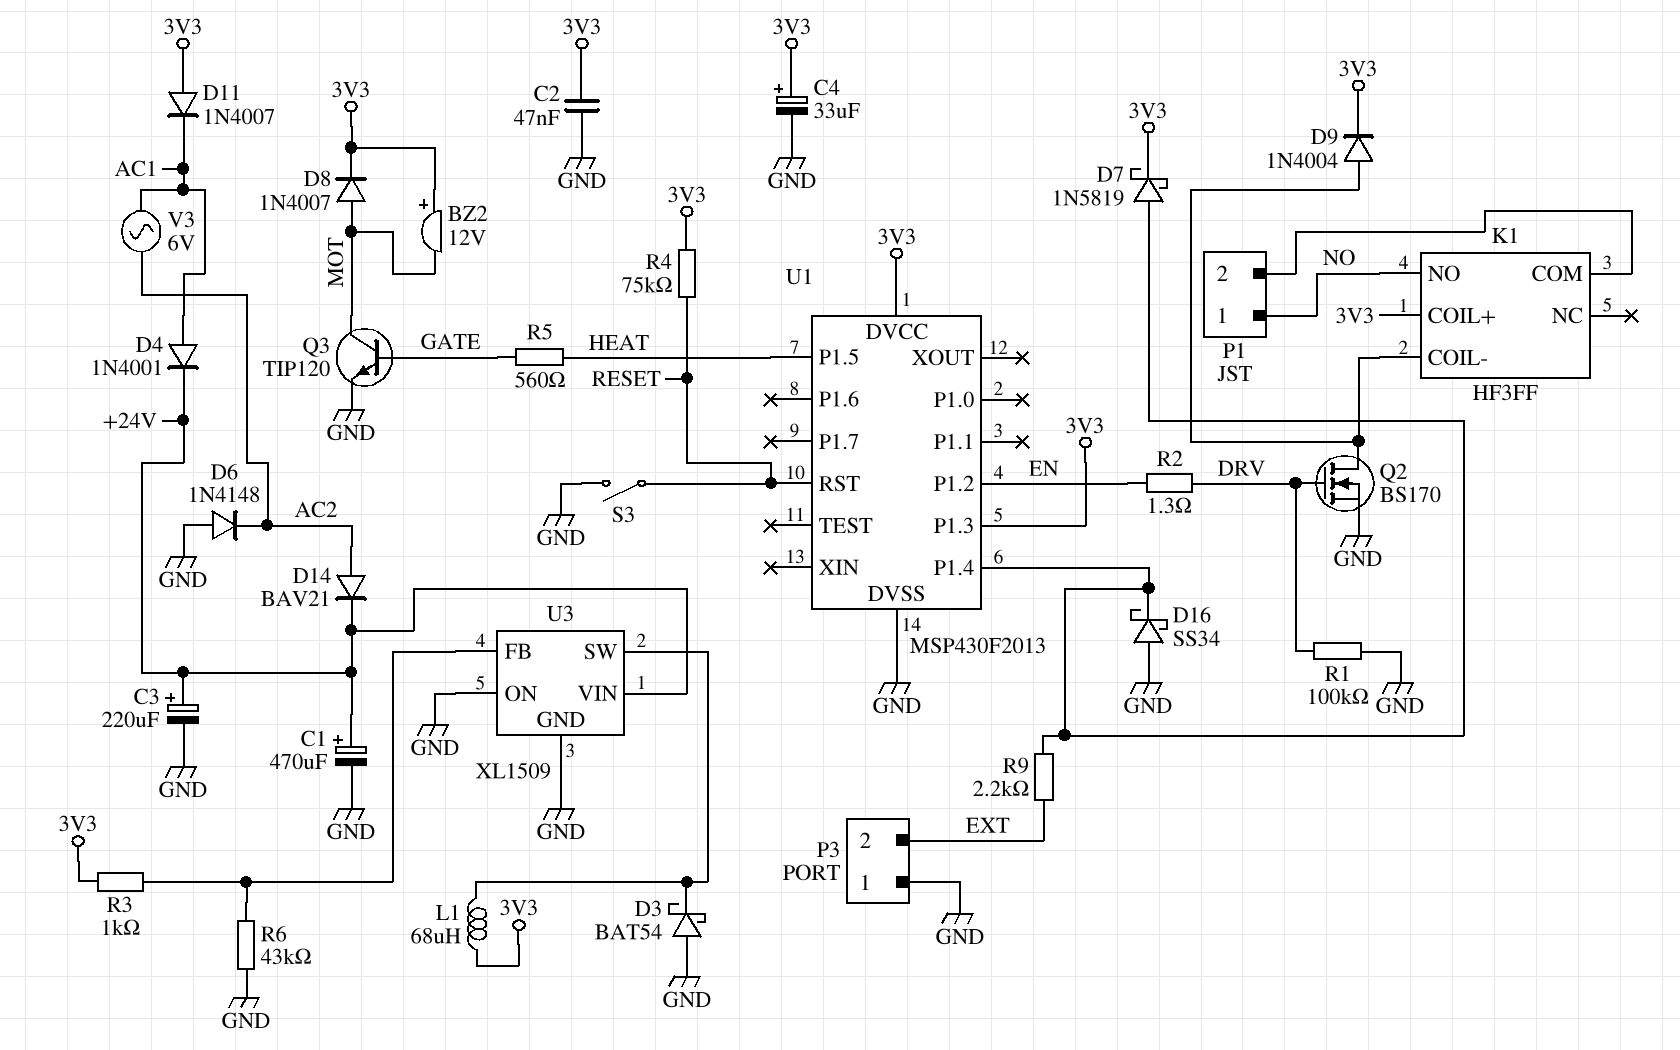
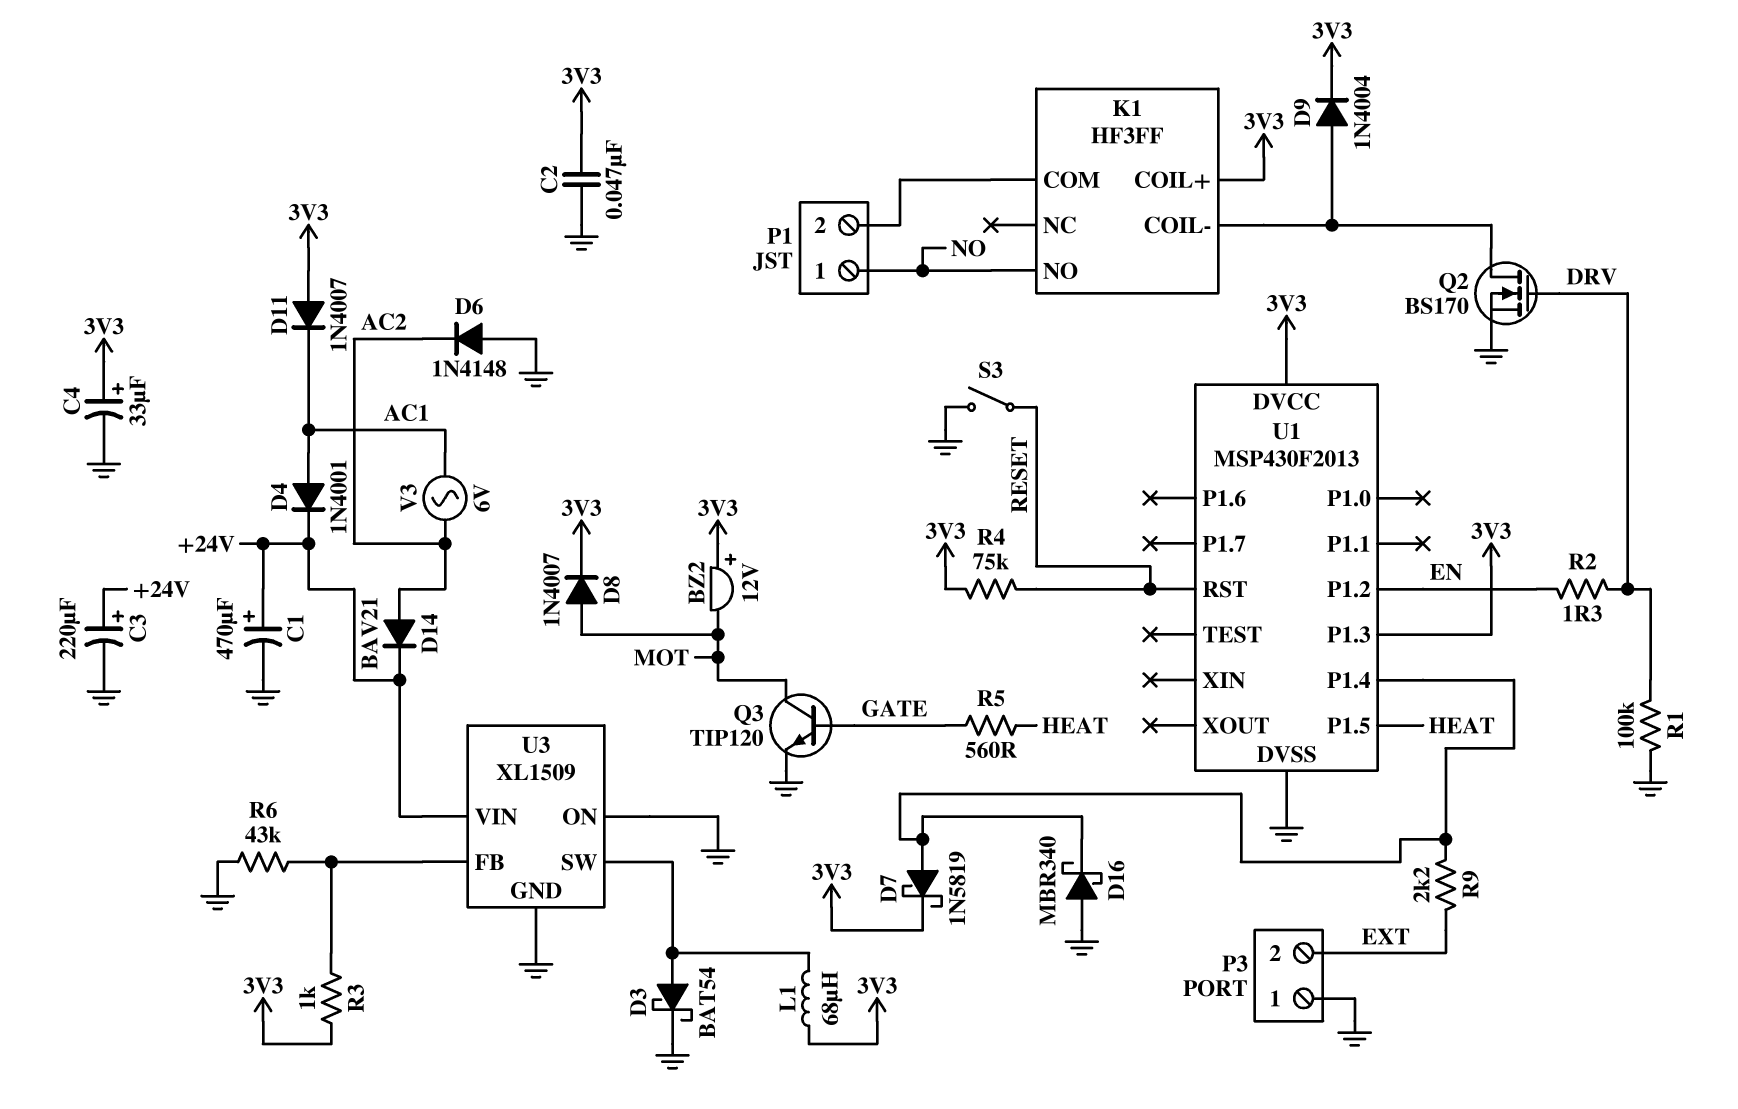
D3: schottky BAT54 (A GND, K U3/SW) -> schottky BAT54 (A U3/SW, K GND)
D16: schottky SS34 (A GND, K U1/P1.4) -> schottky MBR340 (A GND, K U1/P1.4)

